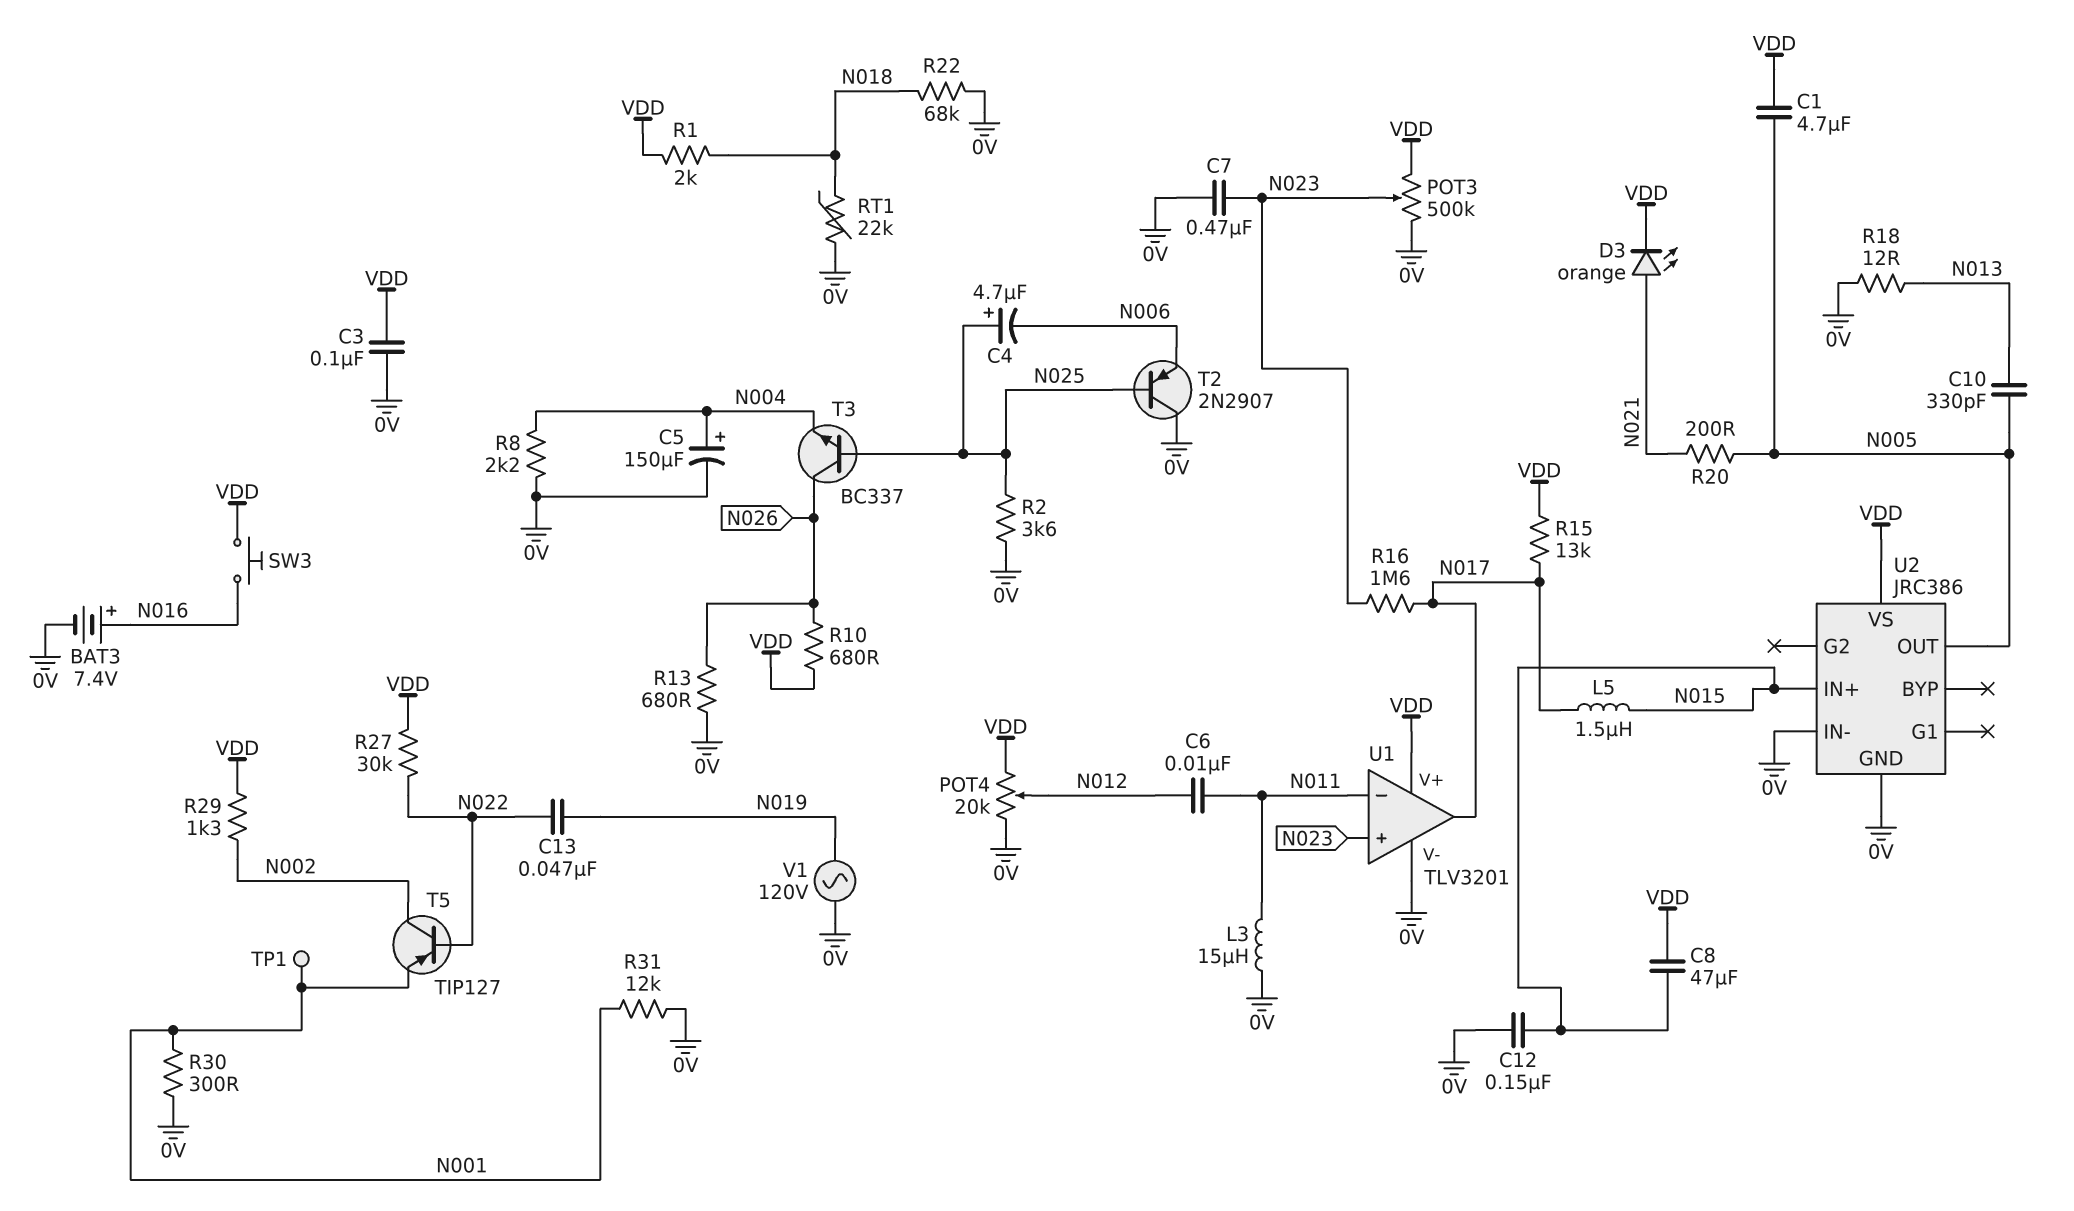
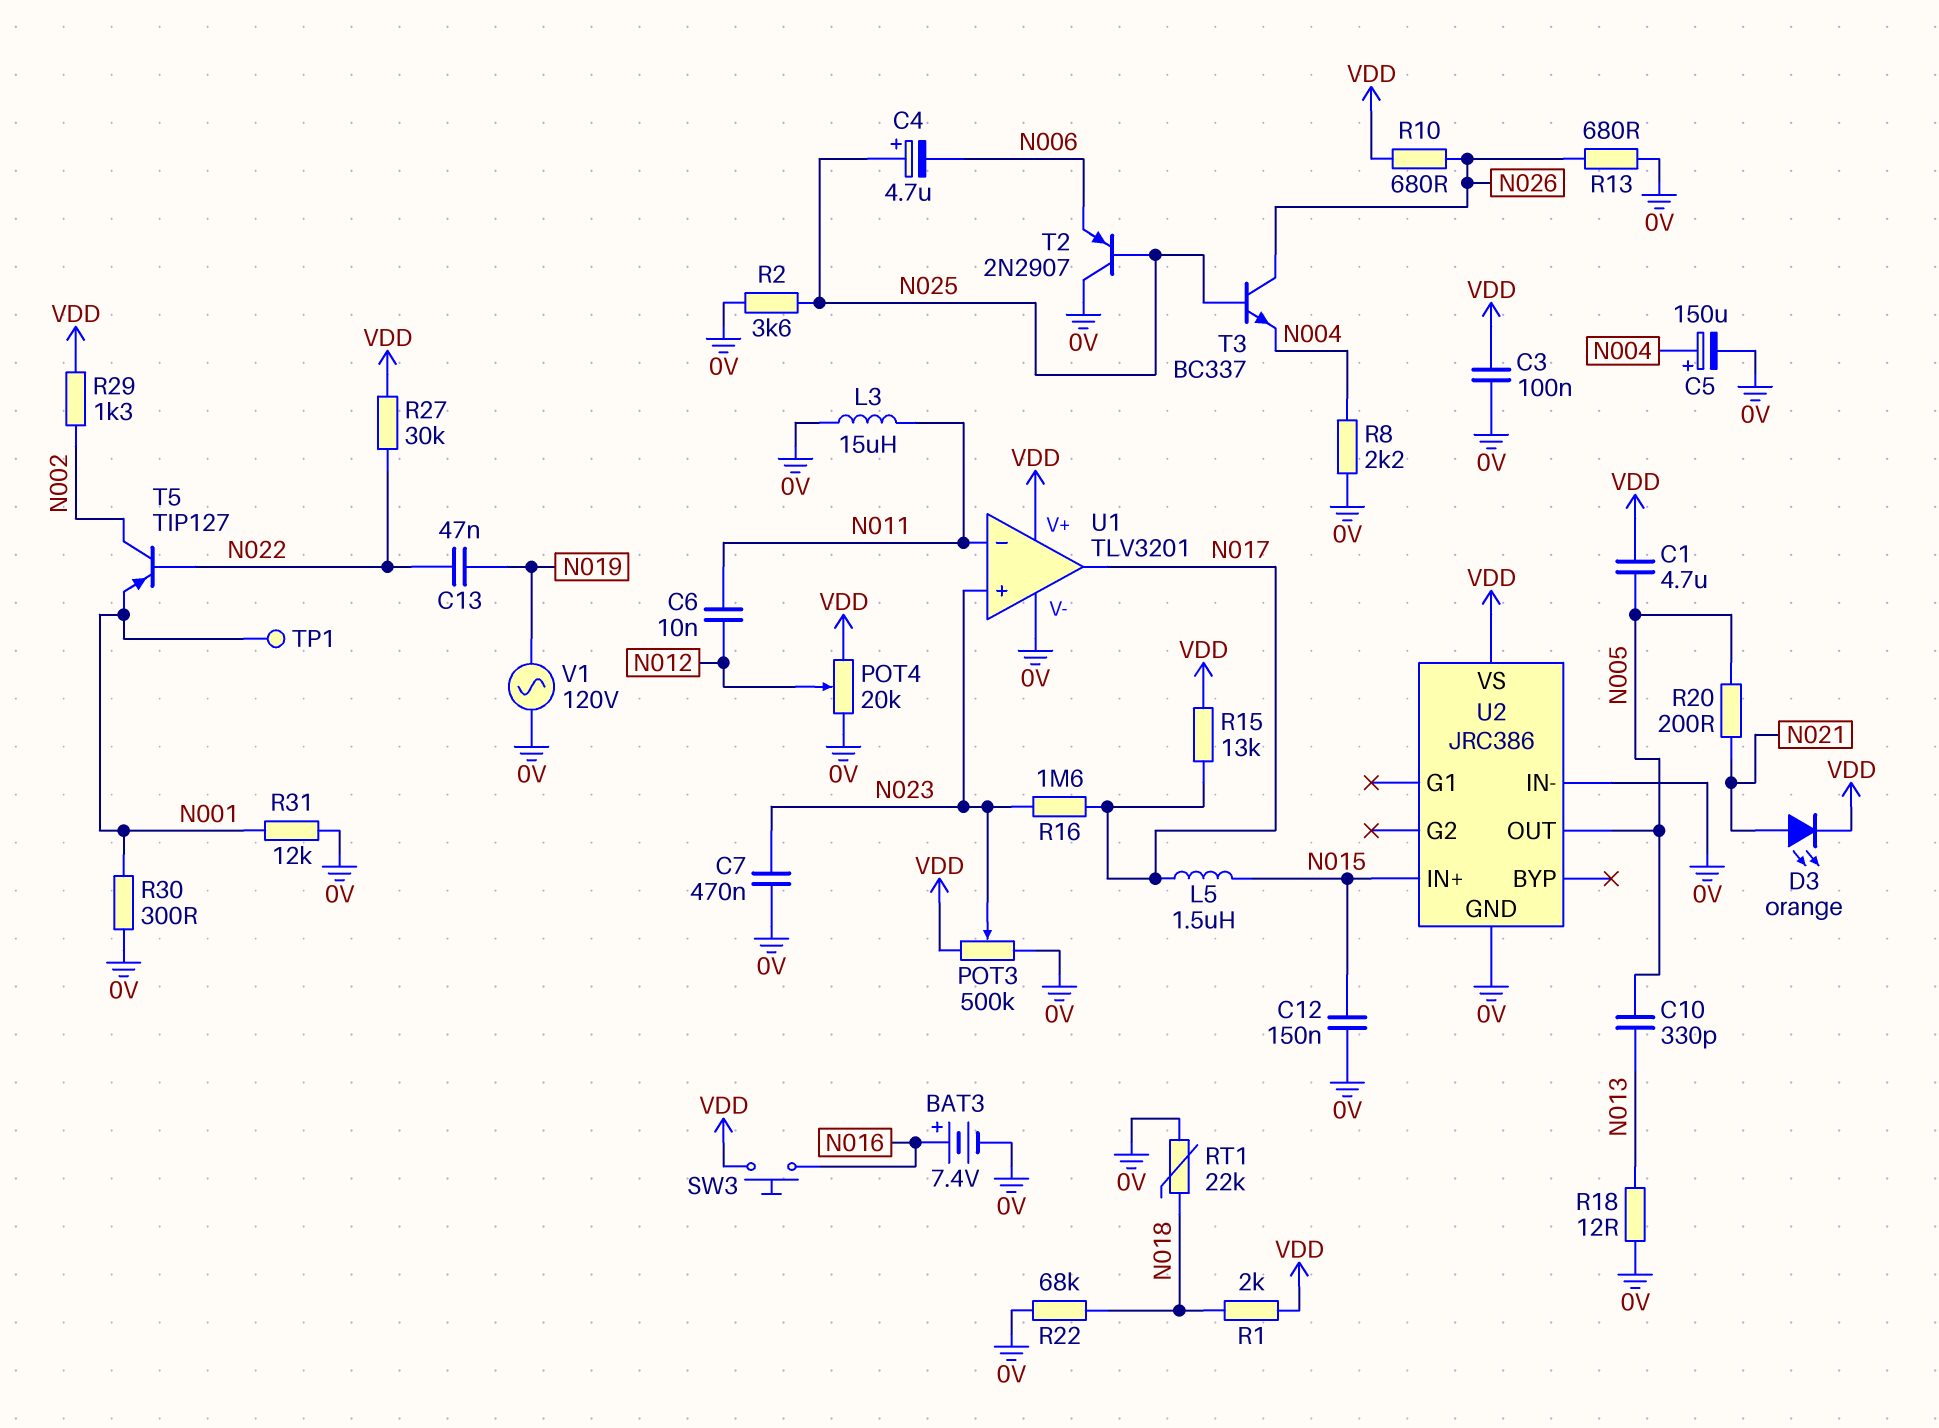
C8: 47uF (N015, VDD) -> none

